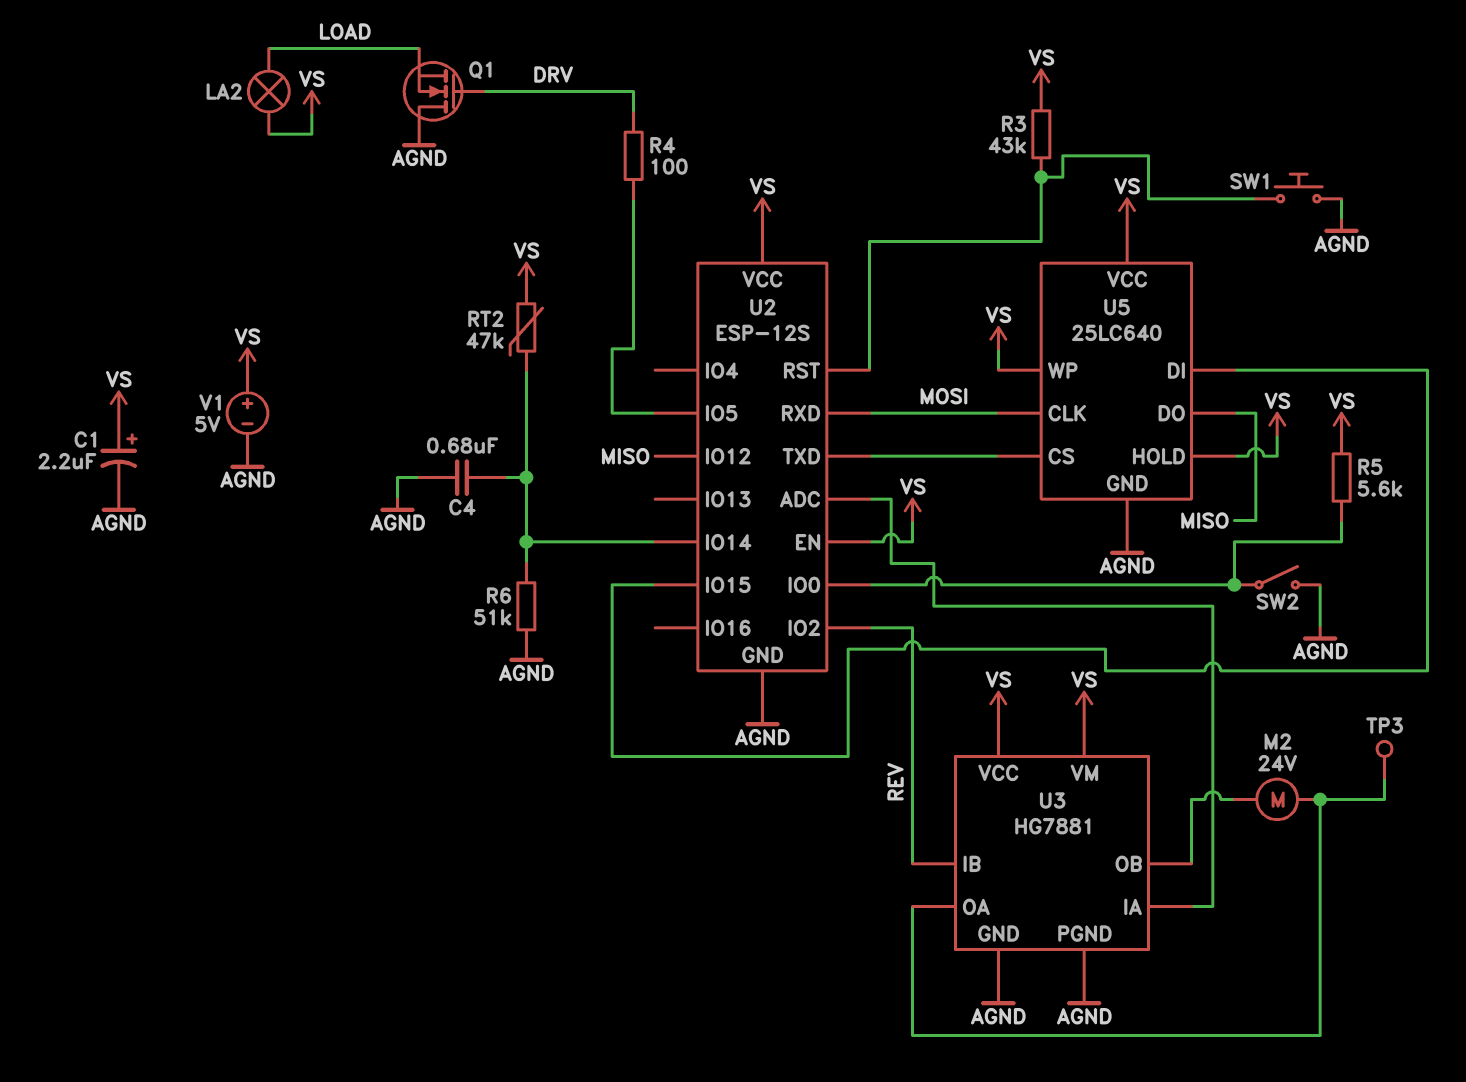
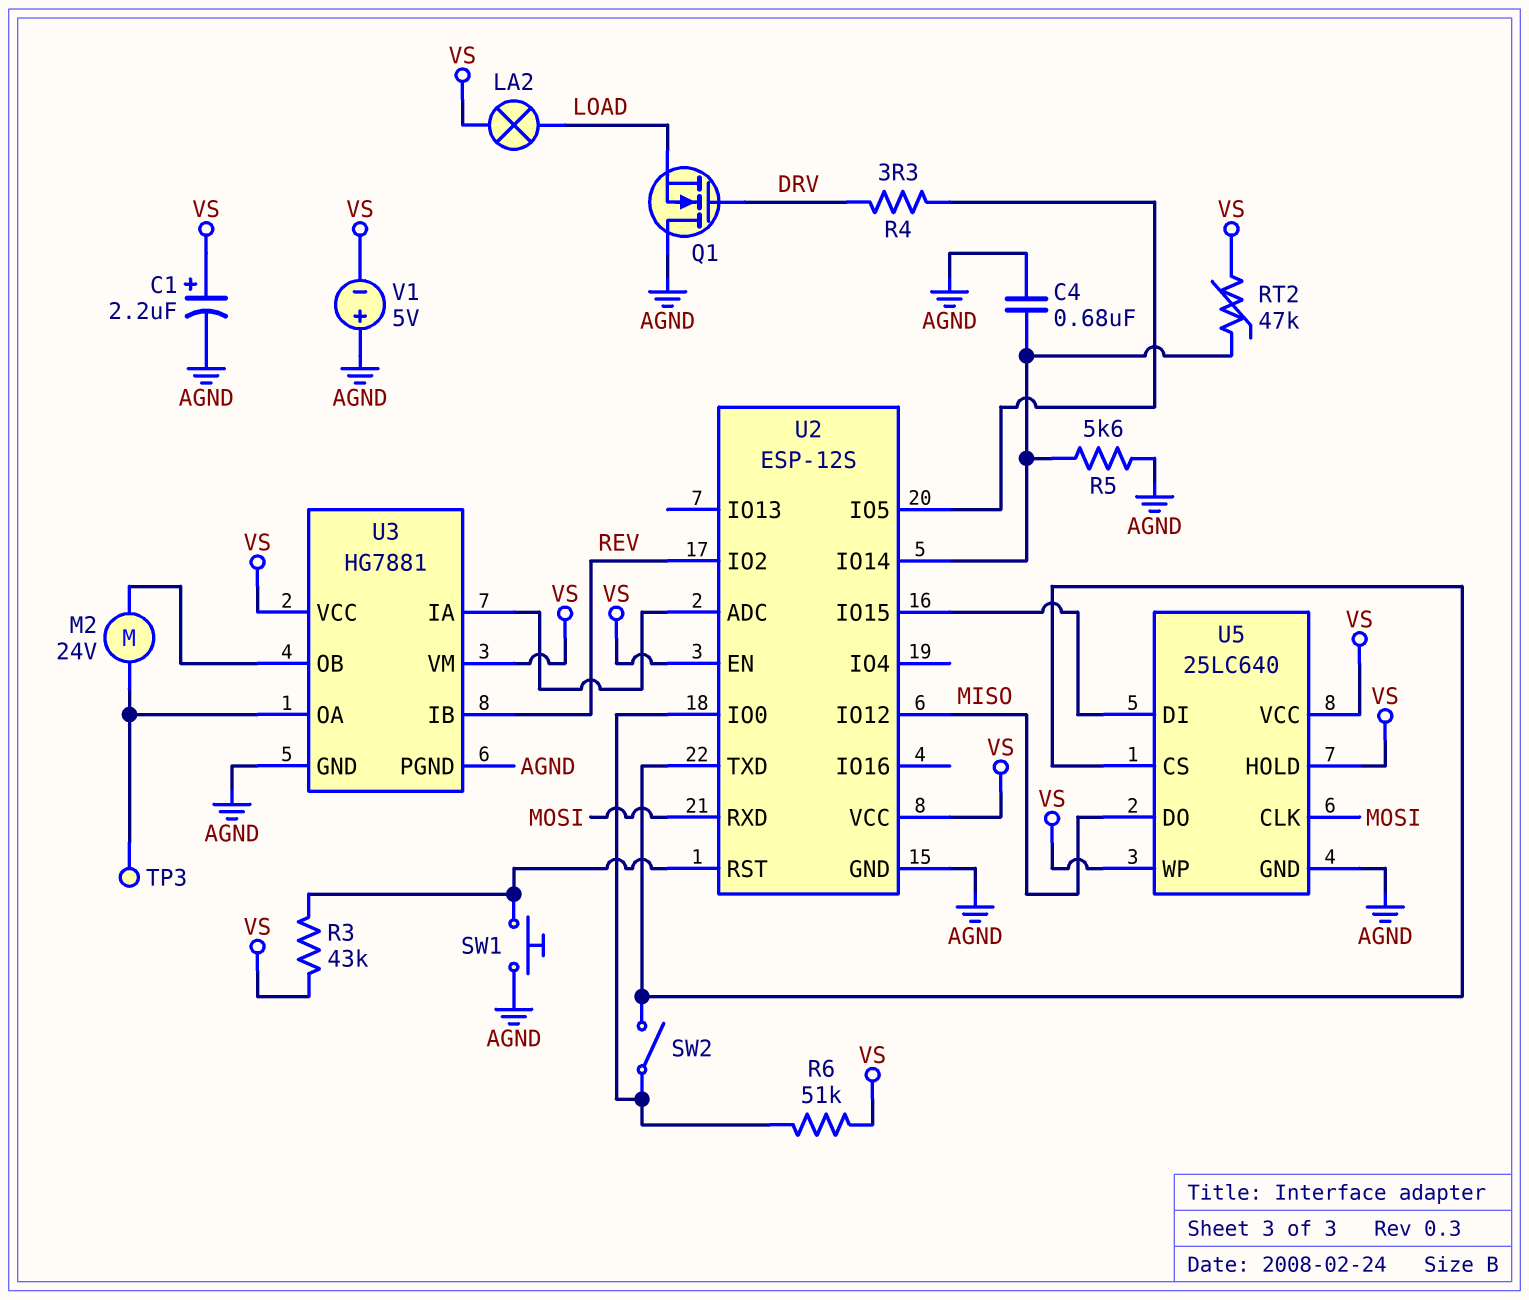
R4: 100 (DRV, U2/IO5) -> 3.3 (DRV, U2/IO5)
R5: 5.6k (U2/IO0, VS) -> 5.6k (AGND, U2/IO14)
R6: 51k (AGND, U2/IO14) -> 51k (U2/IO0, VS)
SW2: switch (AGND, U2/IO0) -> switch (U2/IO0, U2/TXD)
V1: 5V (plus VS, minus AGND) -> 5V (plus AGND, minus VS)

